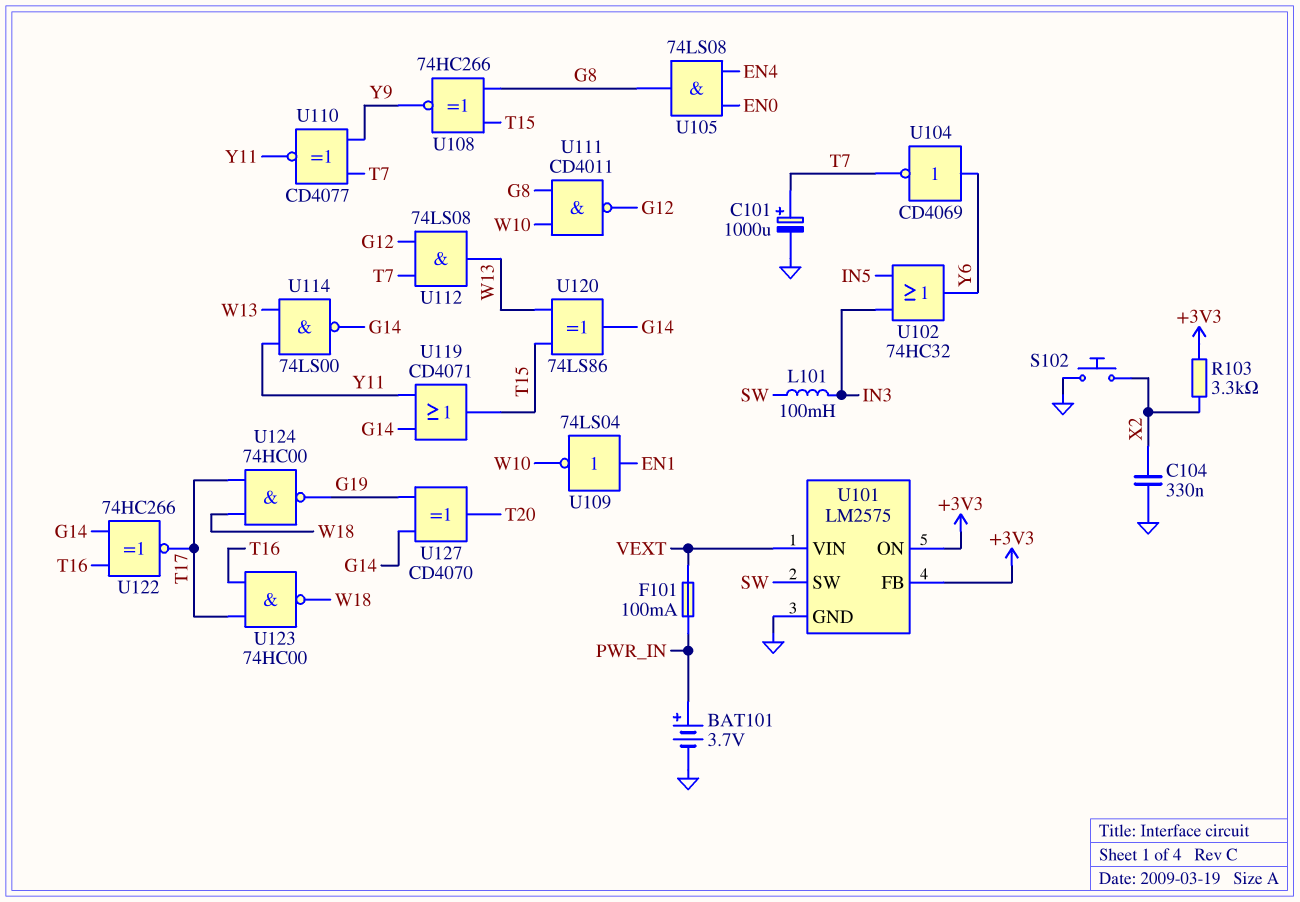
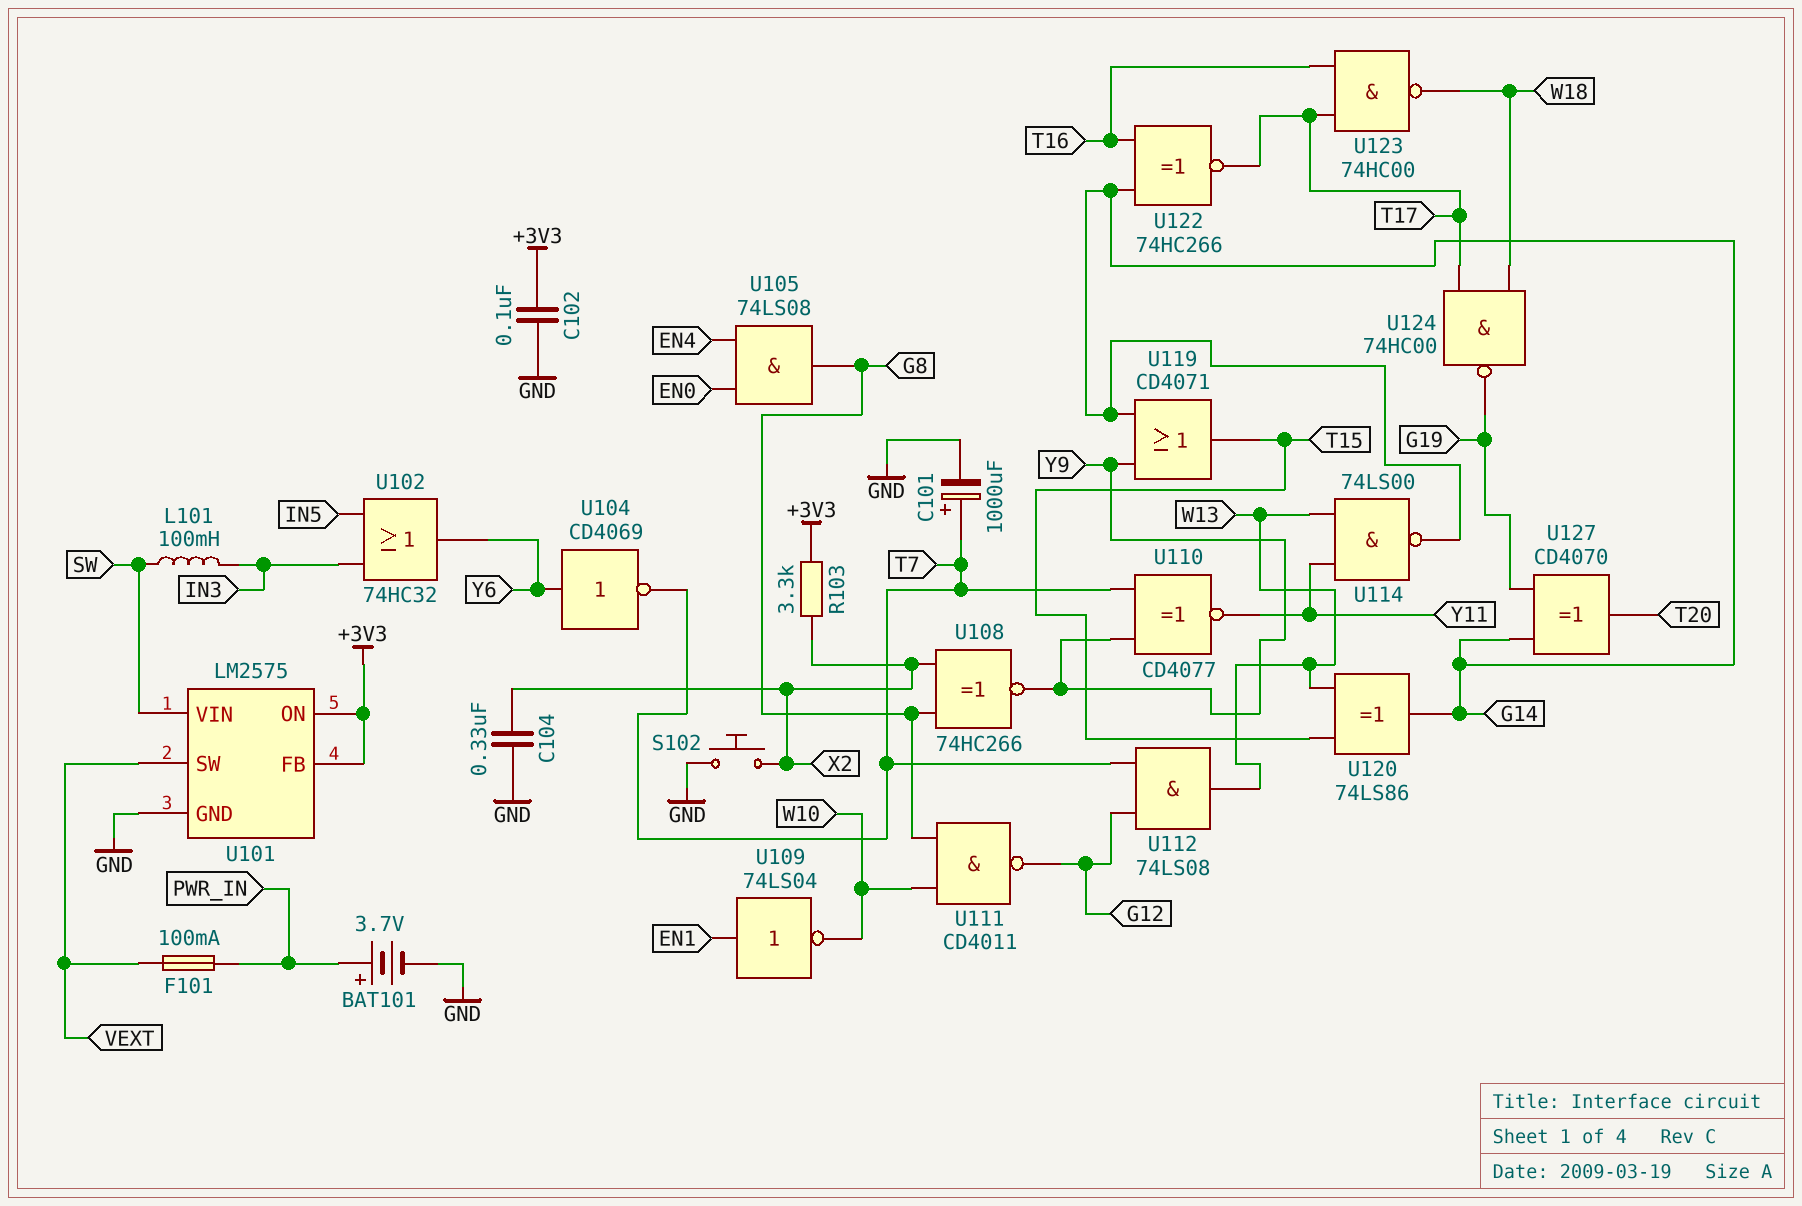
C102: none -> 100nF (+3V3, GND)
U101 pin SW: SW -> VEXT
U101 pin VIN: VEXT -> SW
U108: XNOR 74HC266 (in G8, in T15, out Y9) -> XNOR 74HC266 (in G8, in X2, out Y9)
U119: OR CD4071 (in G14, in Y11, out T15) -> OR CD4071 (in G14, in Y9, out T15)

